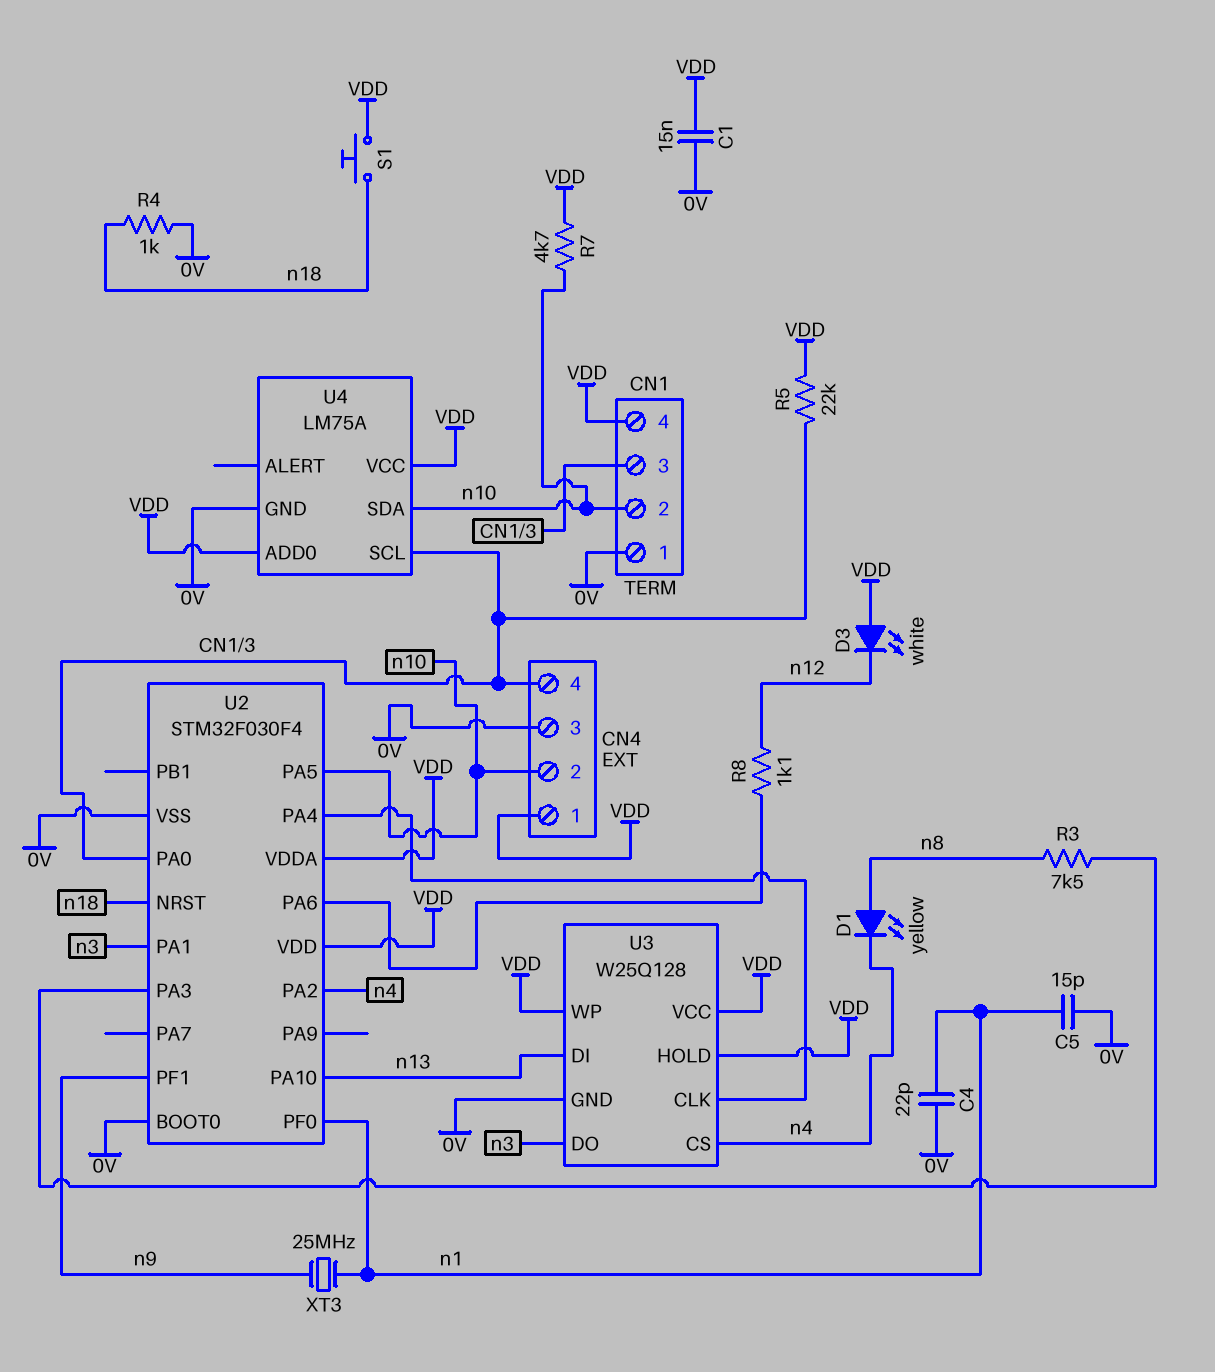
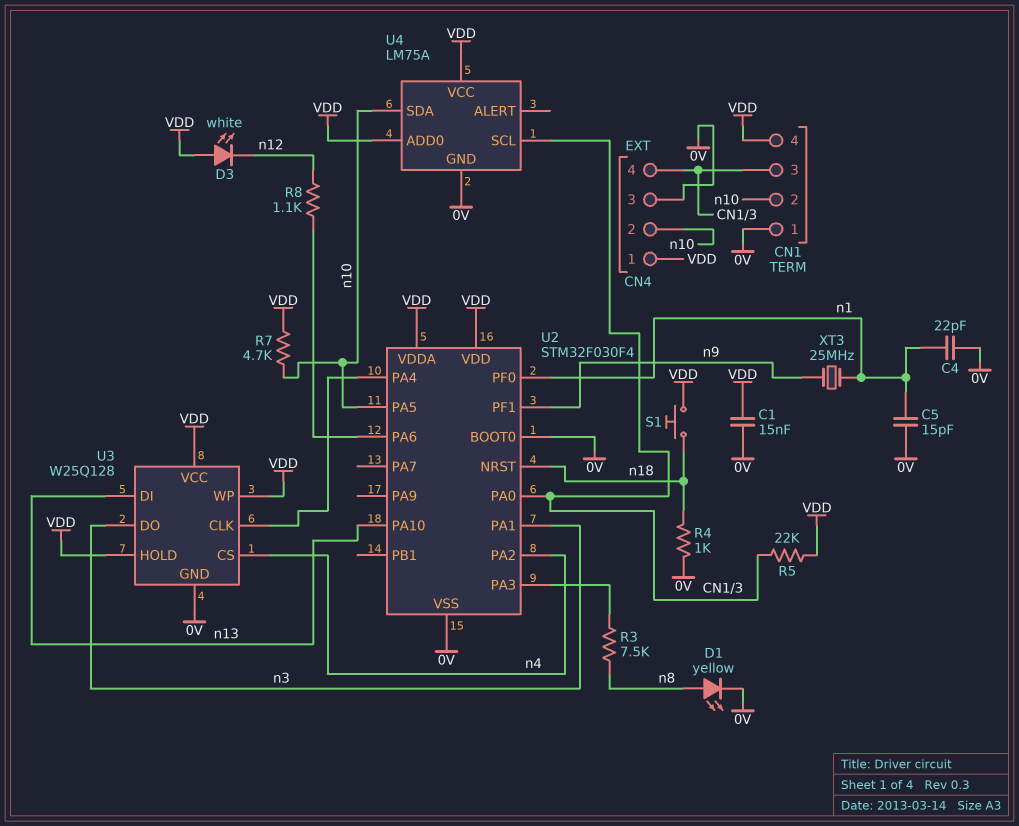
D1: LED yellow (A n8, K n4) -> LED yellow (A n8, K 0V)

